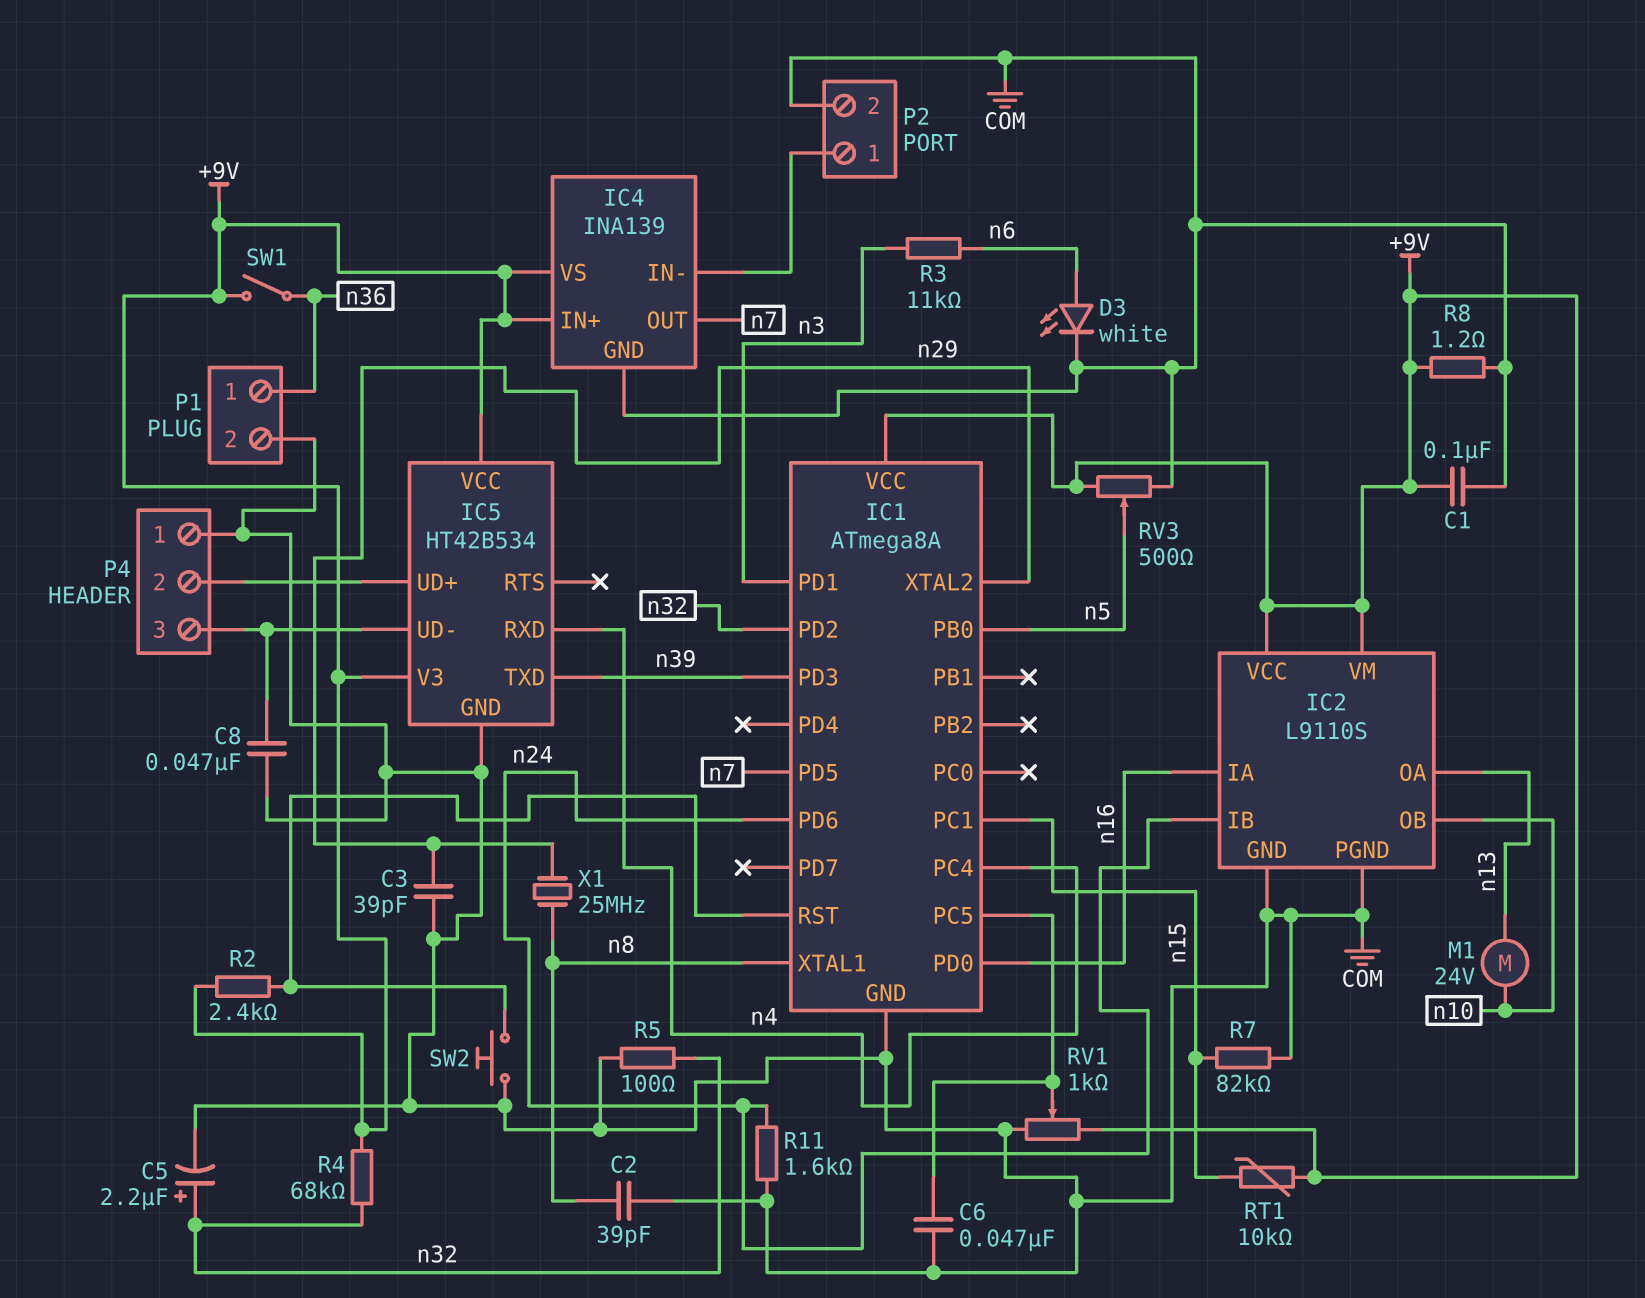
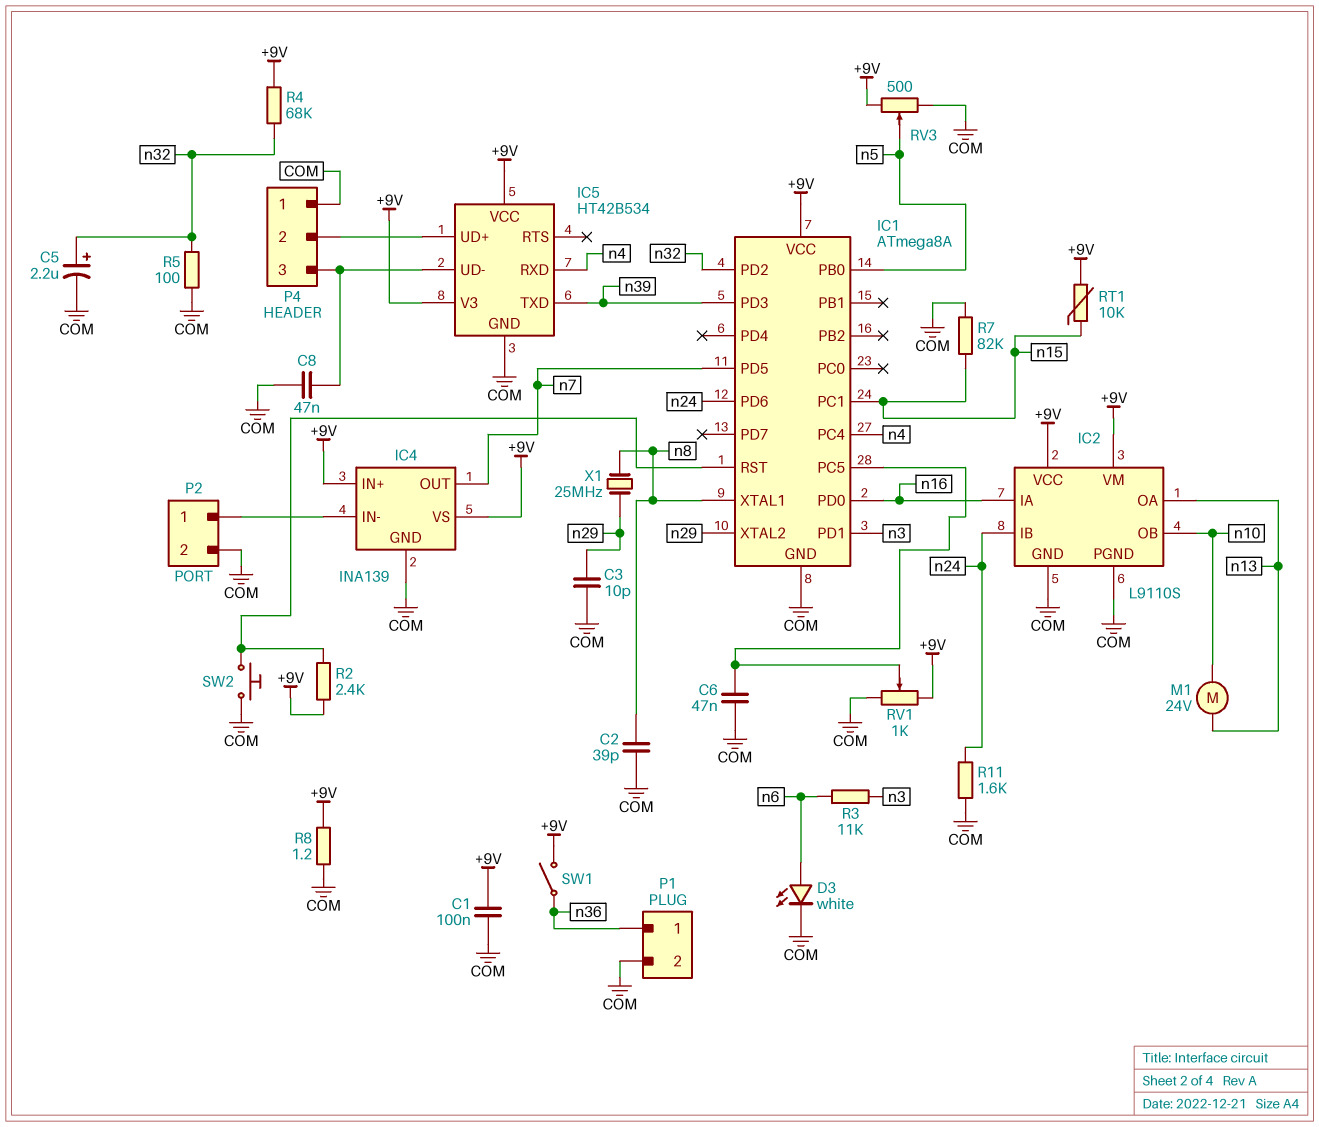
C3: 39pF (COM, n29) -> 10pF (COM, n29)

